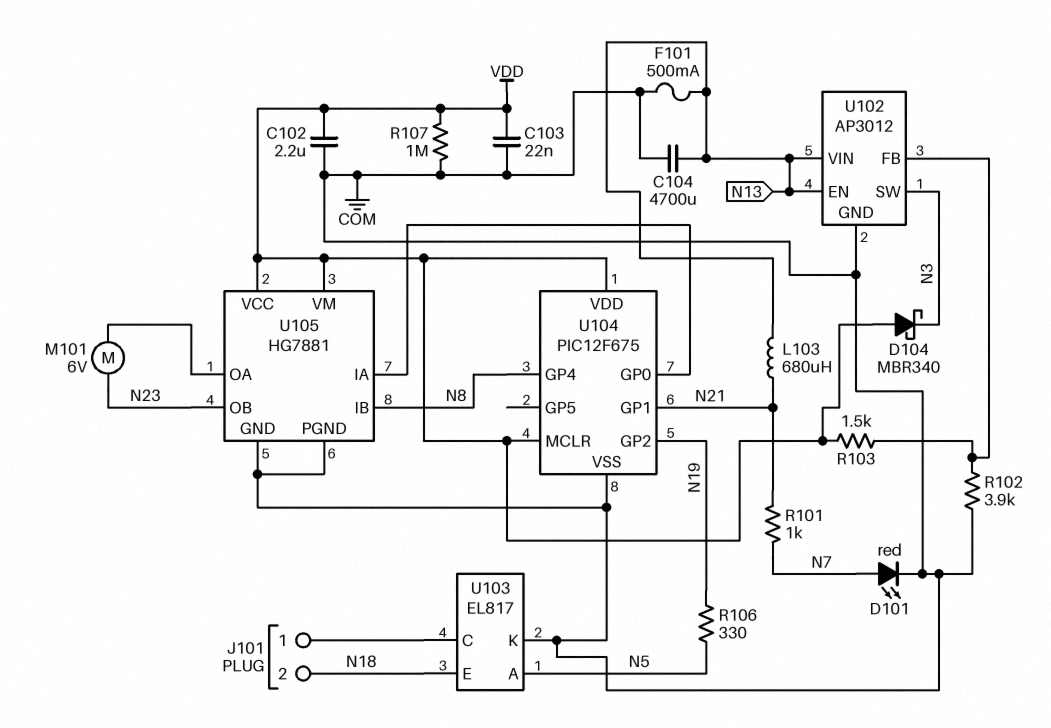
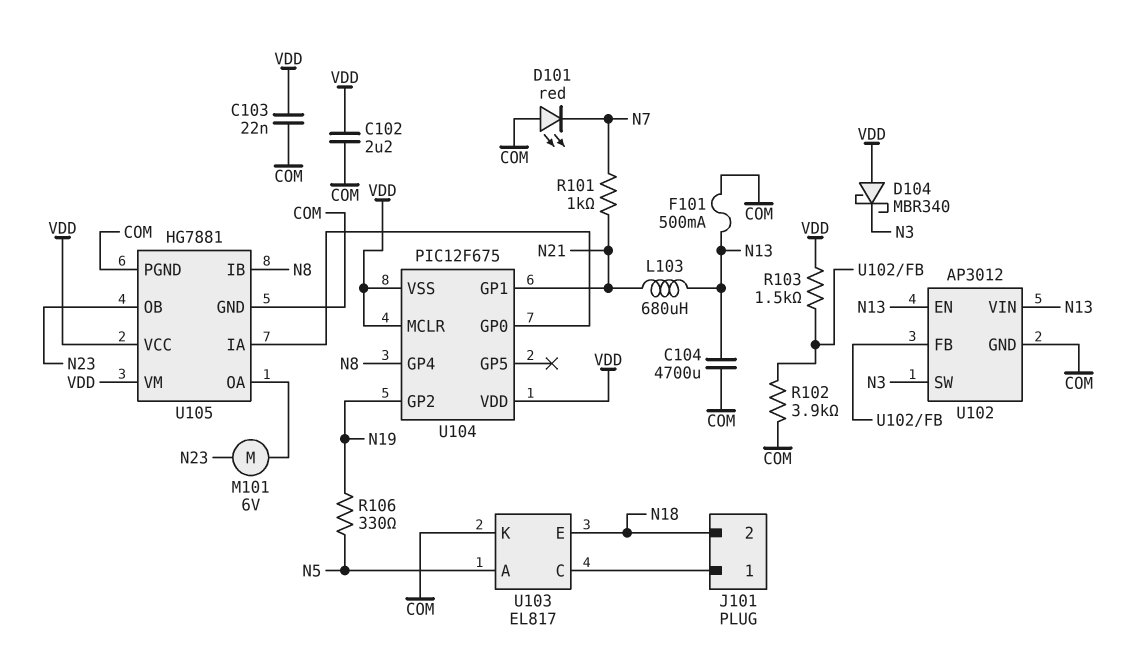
D101: LED red (A N7, K COM) -> LED red (A COM, K N7)
R107: 1M (COM, VDD) -> none
U104 pin VSS: COM -> VDD

